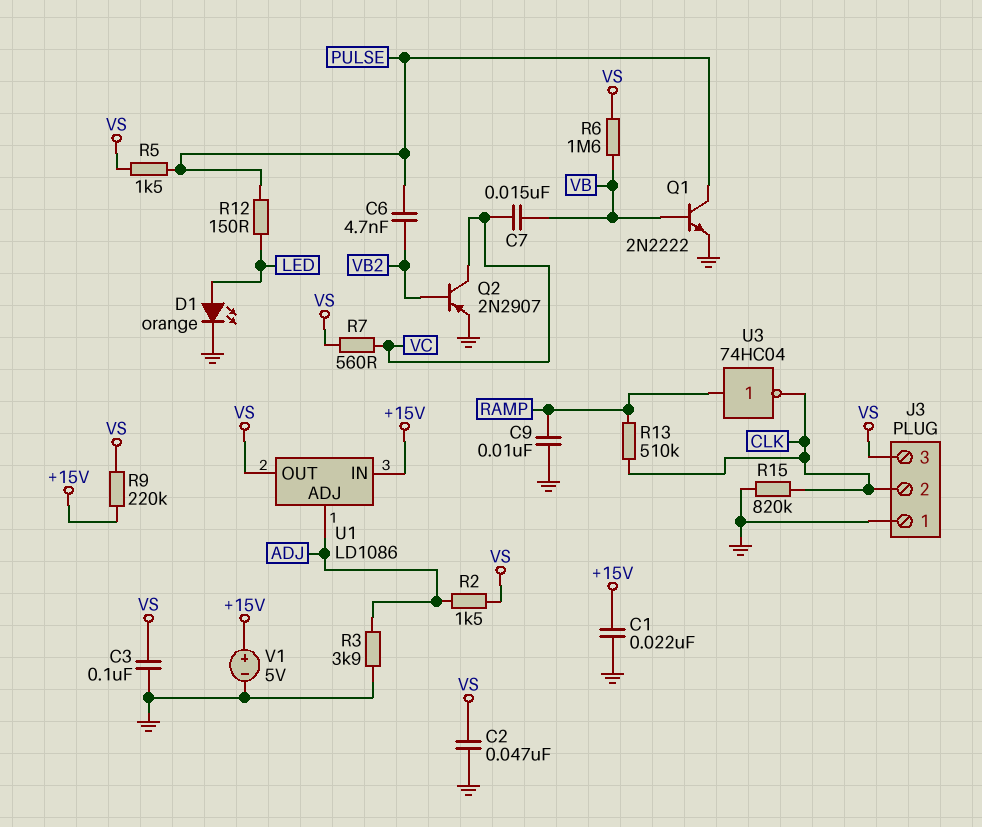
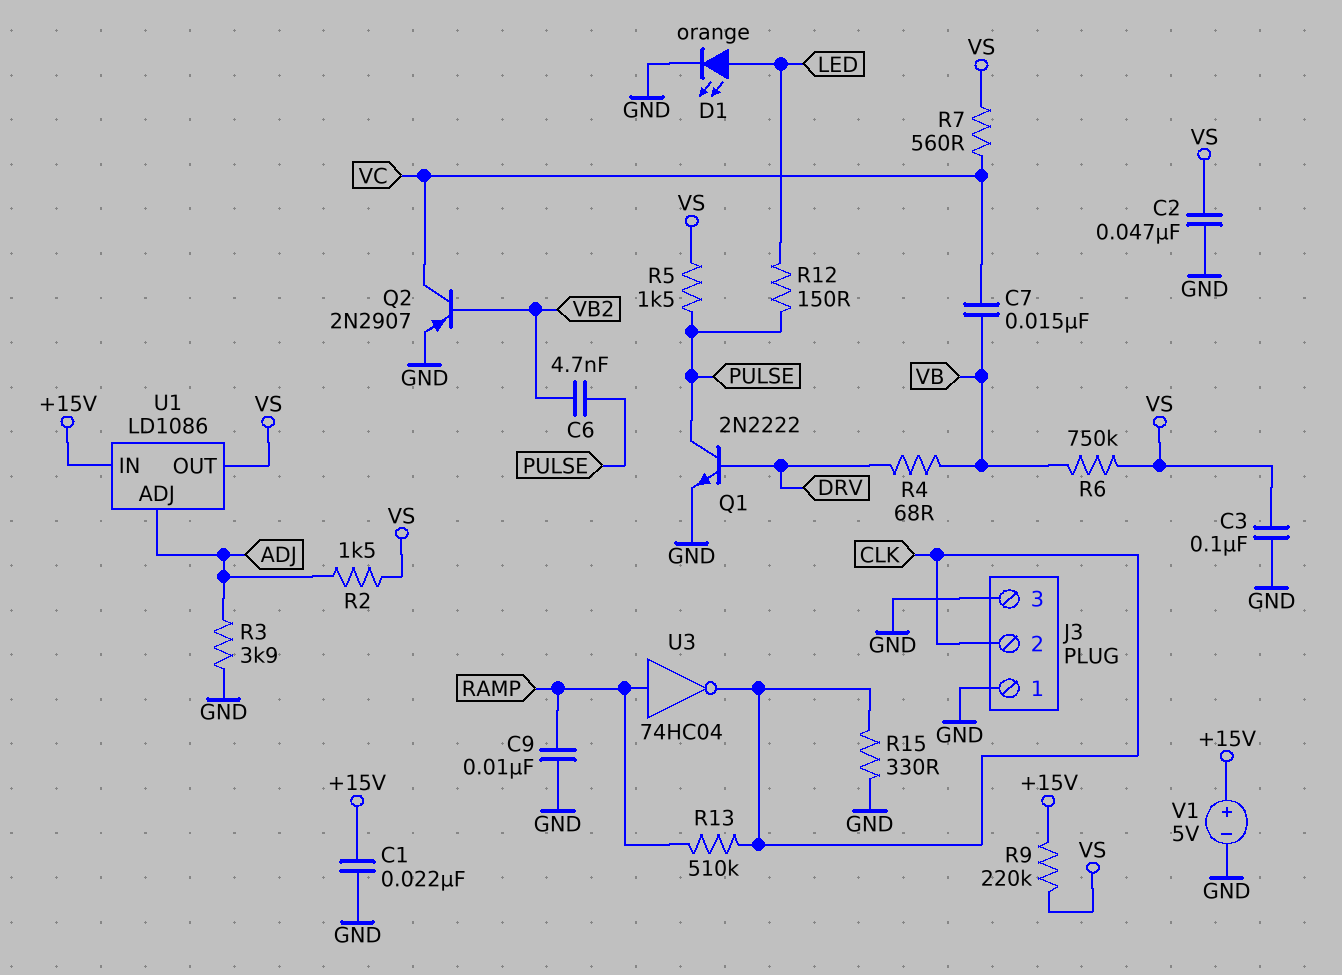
J3 pin 3: VS -> GND
Q1: NPN 2N2222 (B VB, C PULSE, E GND) -> NPN 2N2222 (B DRV, C PULSE, E GND)
R4: none -> 68 (DRV, VB)
R6: 1.6M (VB, VS) -> 750k (VB, VS)
R15: 820k (CLK, GND) -> 330 (CLK, GND)

